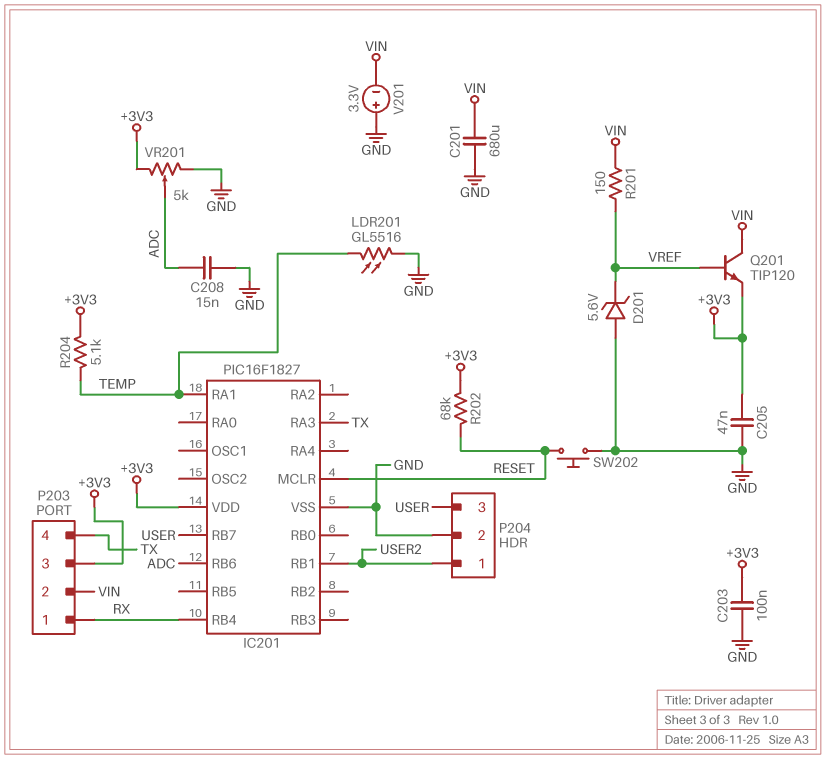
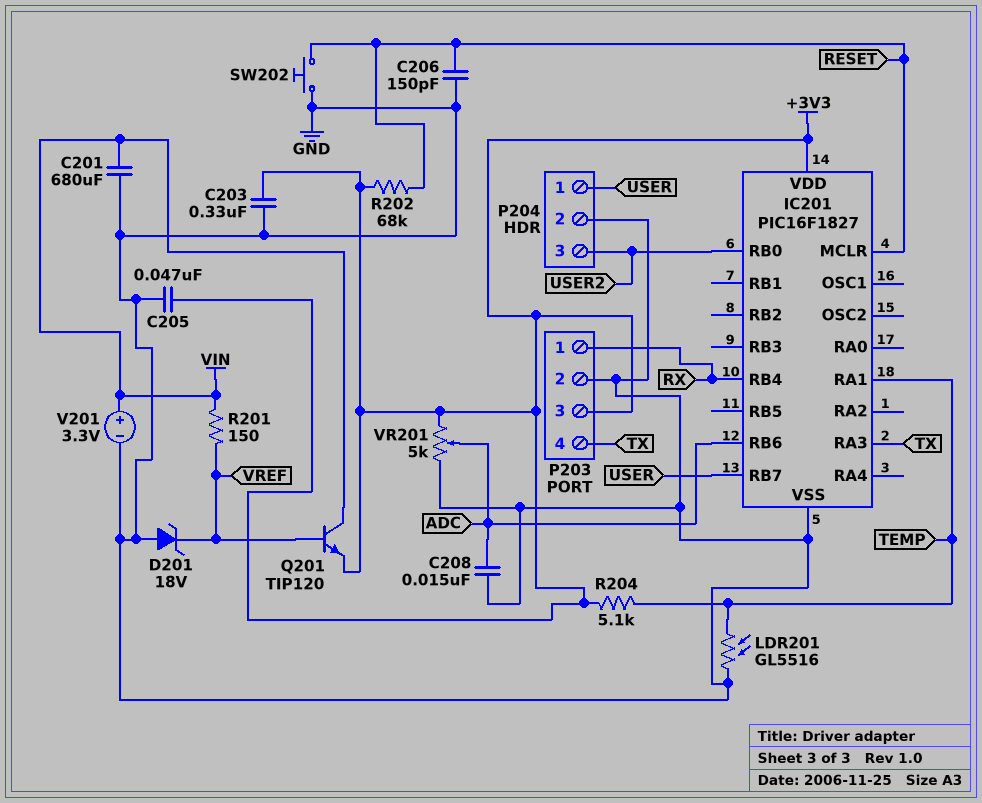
C203: 100nF (+3V3, GND) -> 330nF (+3V3, GND)
C206: none -> 150pF (GND, RESET)
D201: zener 5.6V (A GND, K VREF) -> zener 18V (A GND, K VREF)
IC201 pin RB0: none -> USER2
IC201 pin RB1: USER2 -> none
P203 pin 2: VIN -> GND
P204 pin 1: USER2 -> USER
P204 pin 3: USER -> USER2
V201: 3.3V (plus GND, minus VIN) -> 3.3V (plus VIN, minus GND)

